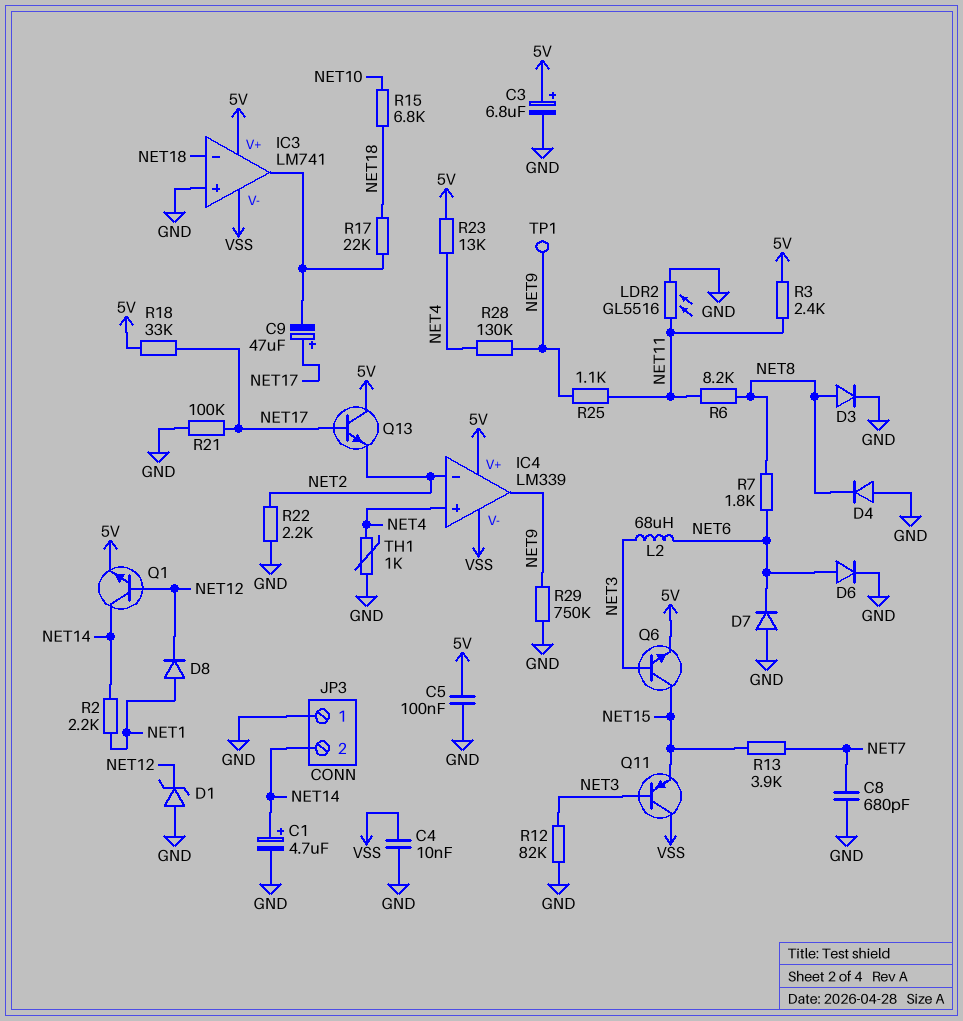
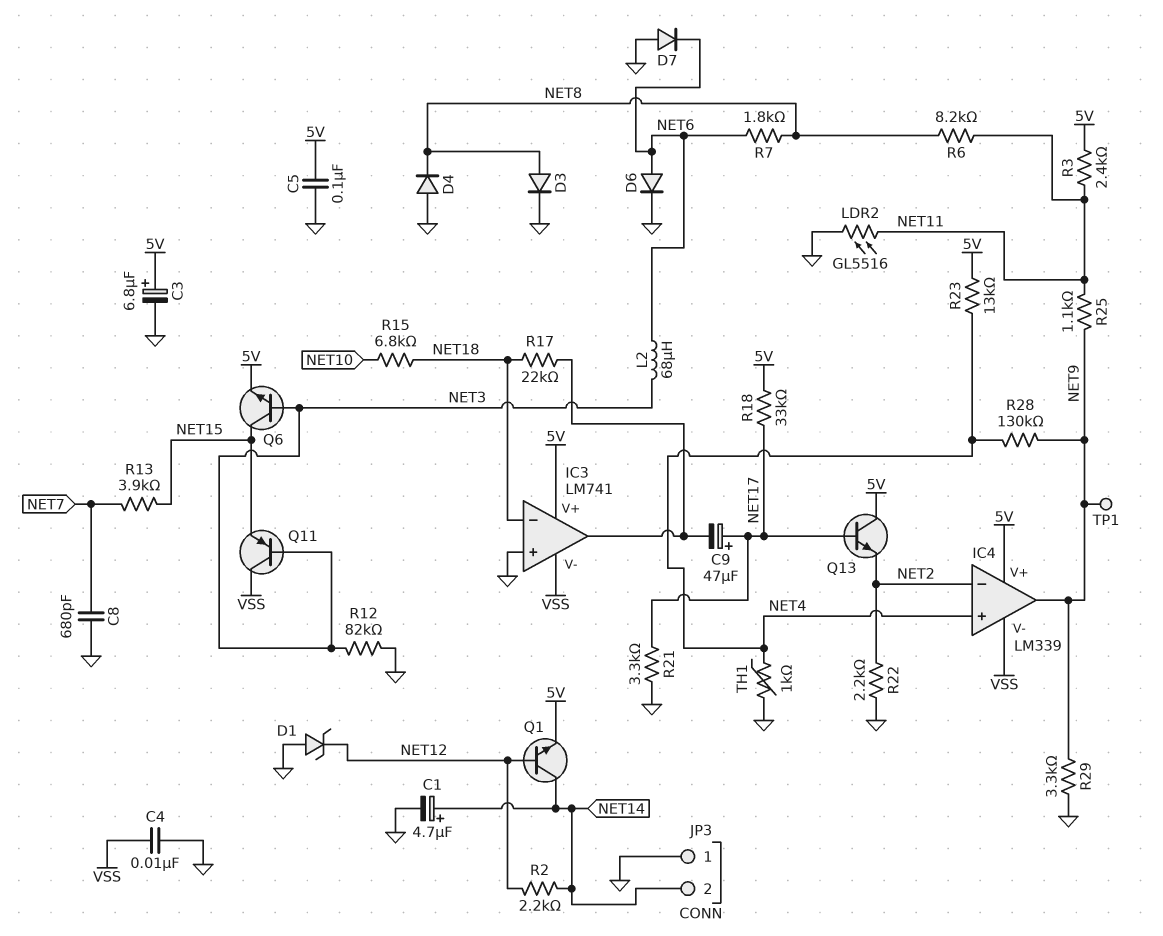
D8: diode (A NET1, K NET12) -> none
R2: 2.2k (NET1, NET14) -> 2.2k (NET12, NET14)
R21: 100k (GND, NET17) -> 3.3k (GND, NET17)
R29: 750k (GND, NET9) -> 3.3k (GND, NET9)

